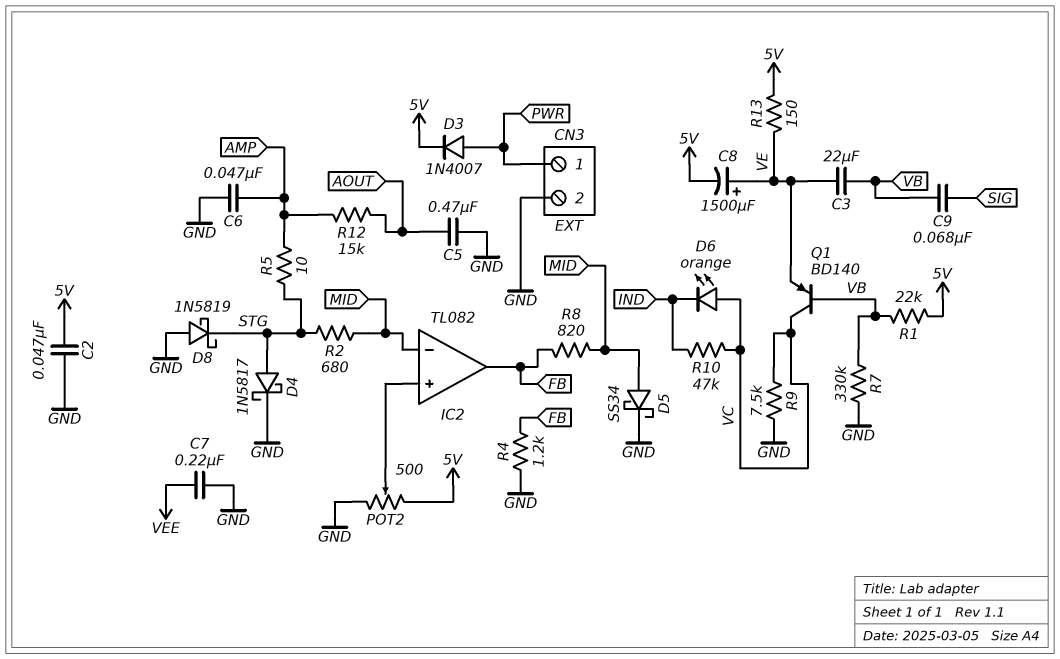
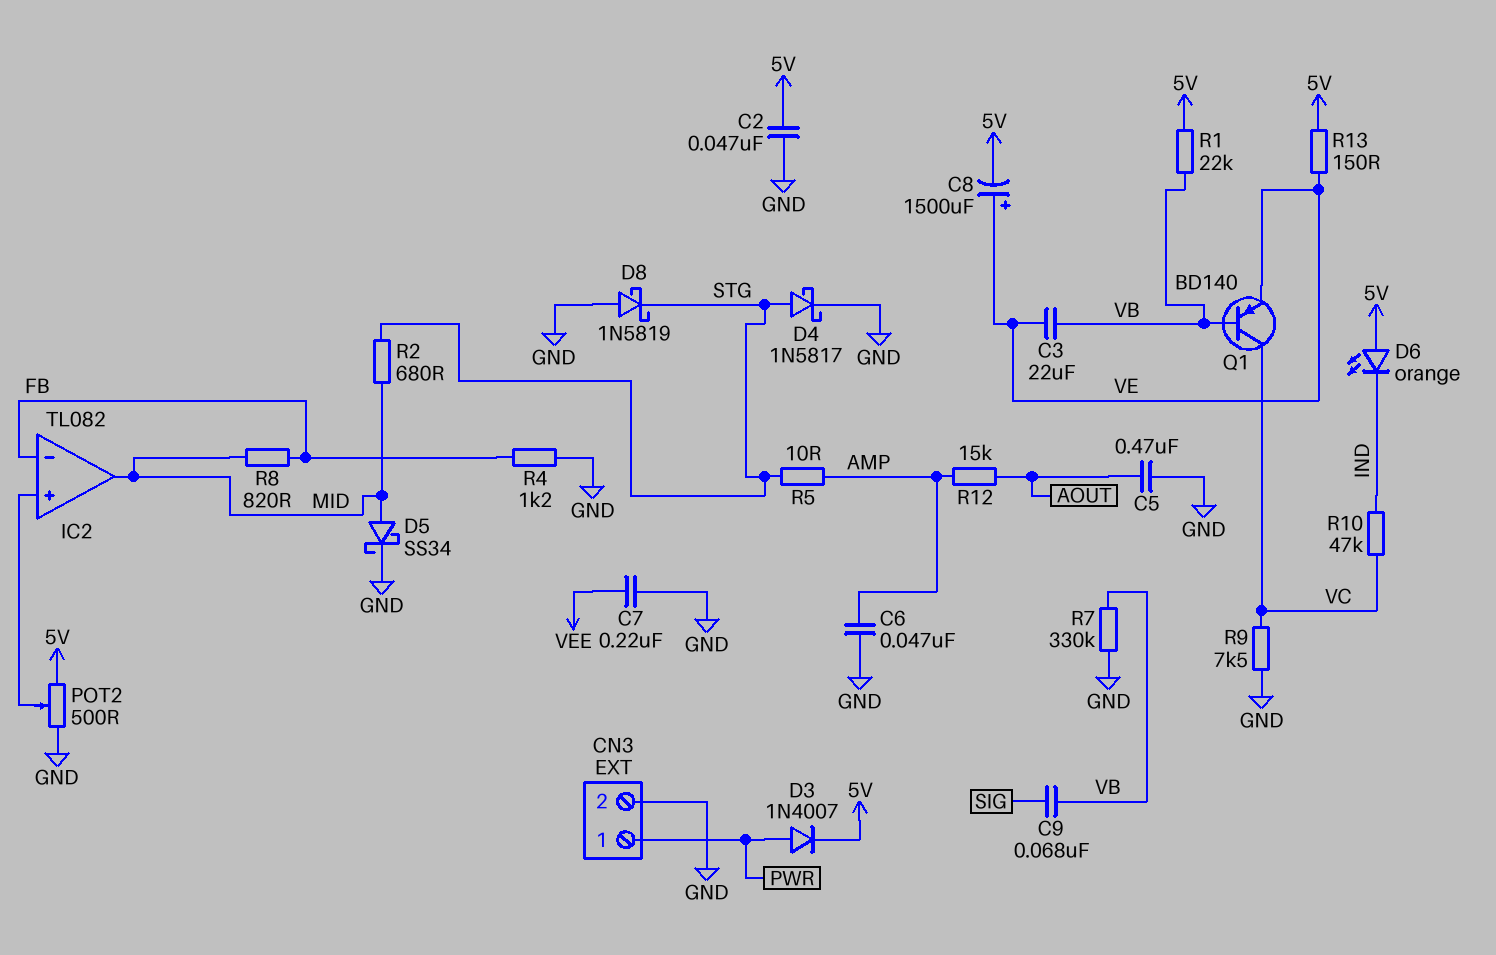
D6: LED orange (A VC, K IND) -> LED orange (A 5V, K IND)
IC2 pin in-: MID -> FB
IC2 pin out: FB -> MID

